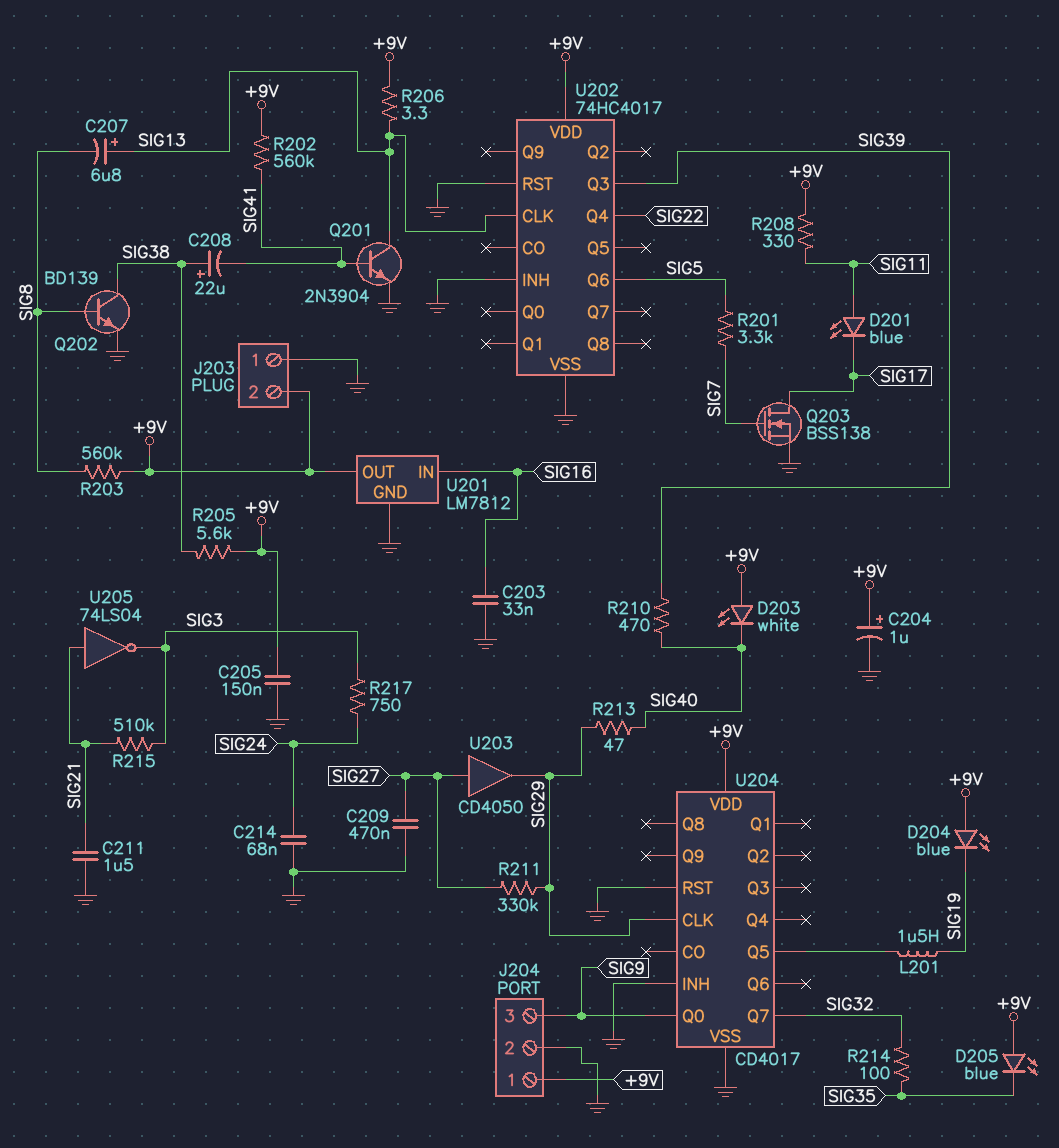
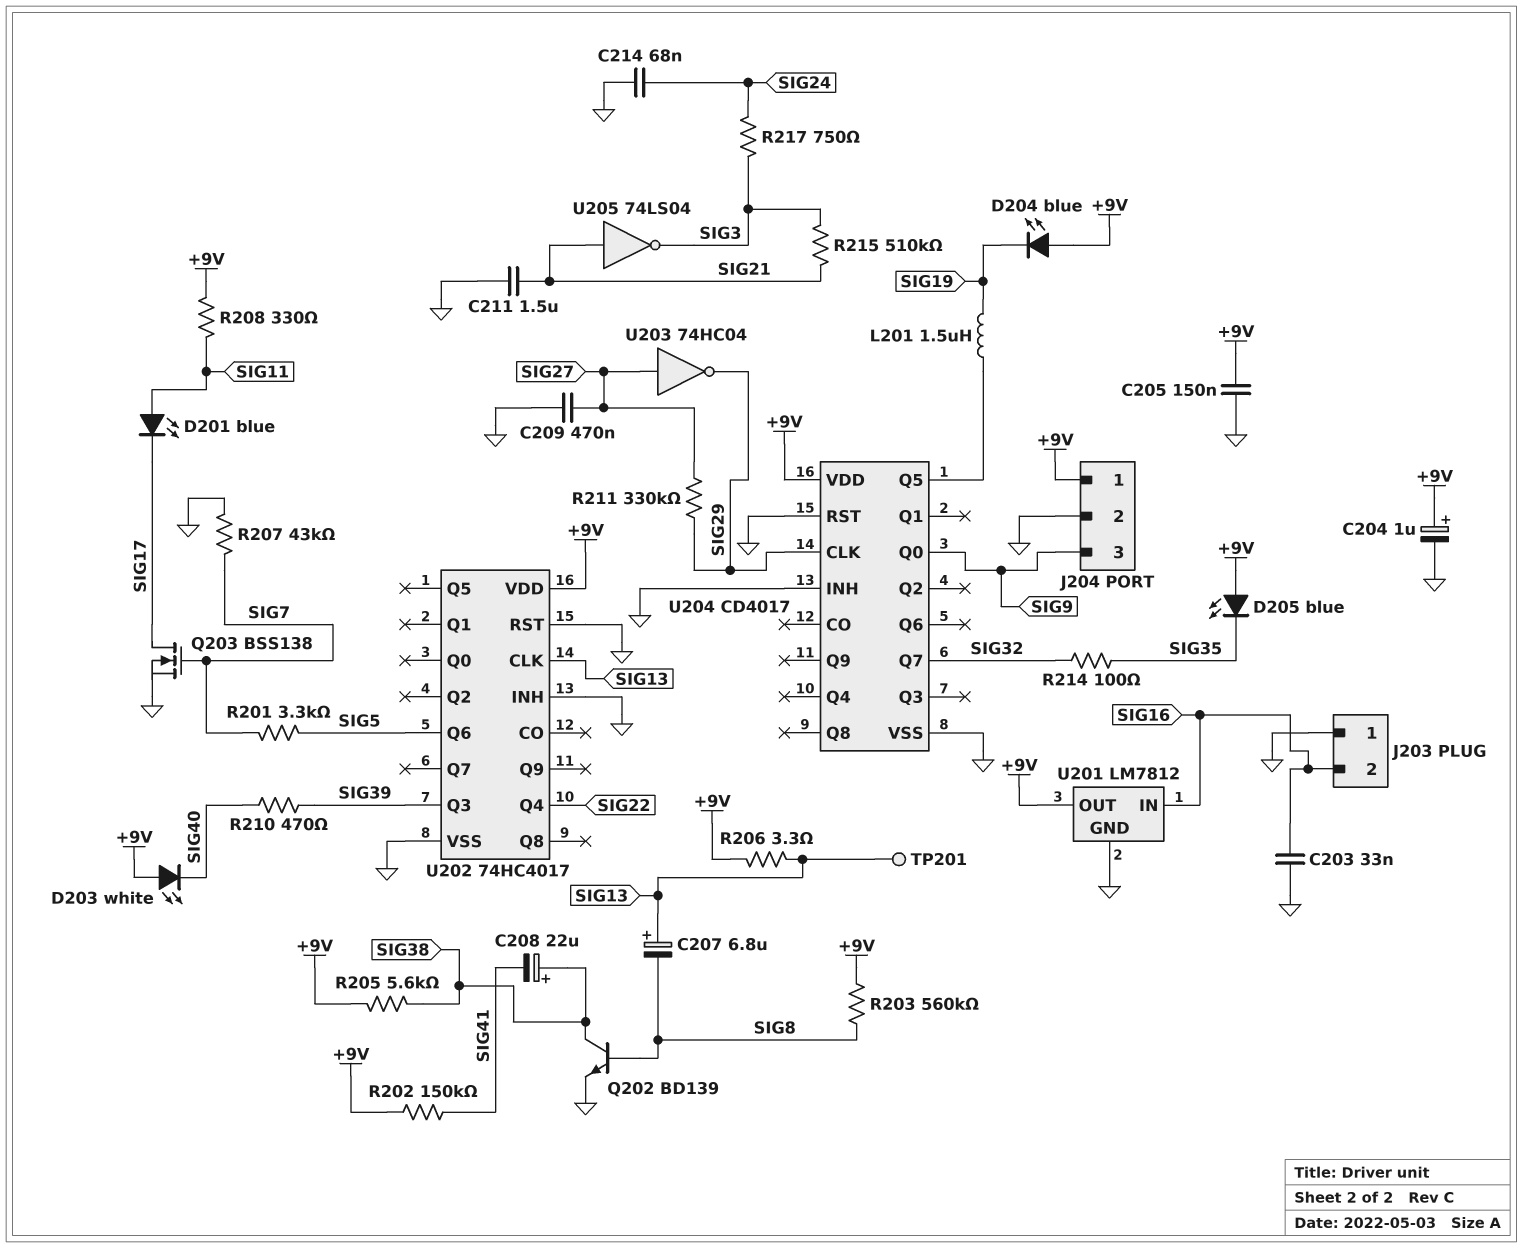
J203 pin 2: +9V -> SIG16
Q201: NPN 2N3904 (B SIG41, C SIG13, E GND) -> none
R202: 560k (+9V, SIG41) -> 150k (+9V, SIG41)
R207: none -> 43k (GND, SIG7)
R213: 47 (SIG29, SIG40) -> none
TP201: none -> test point (SIG13)
U203: buffer CD4050 (in SIG27, out SIG29) -> NOT 74HC04 (in SIG27, out SIG29)

